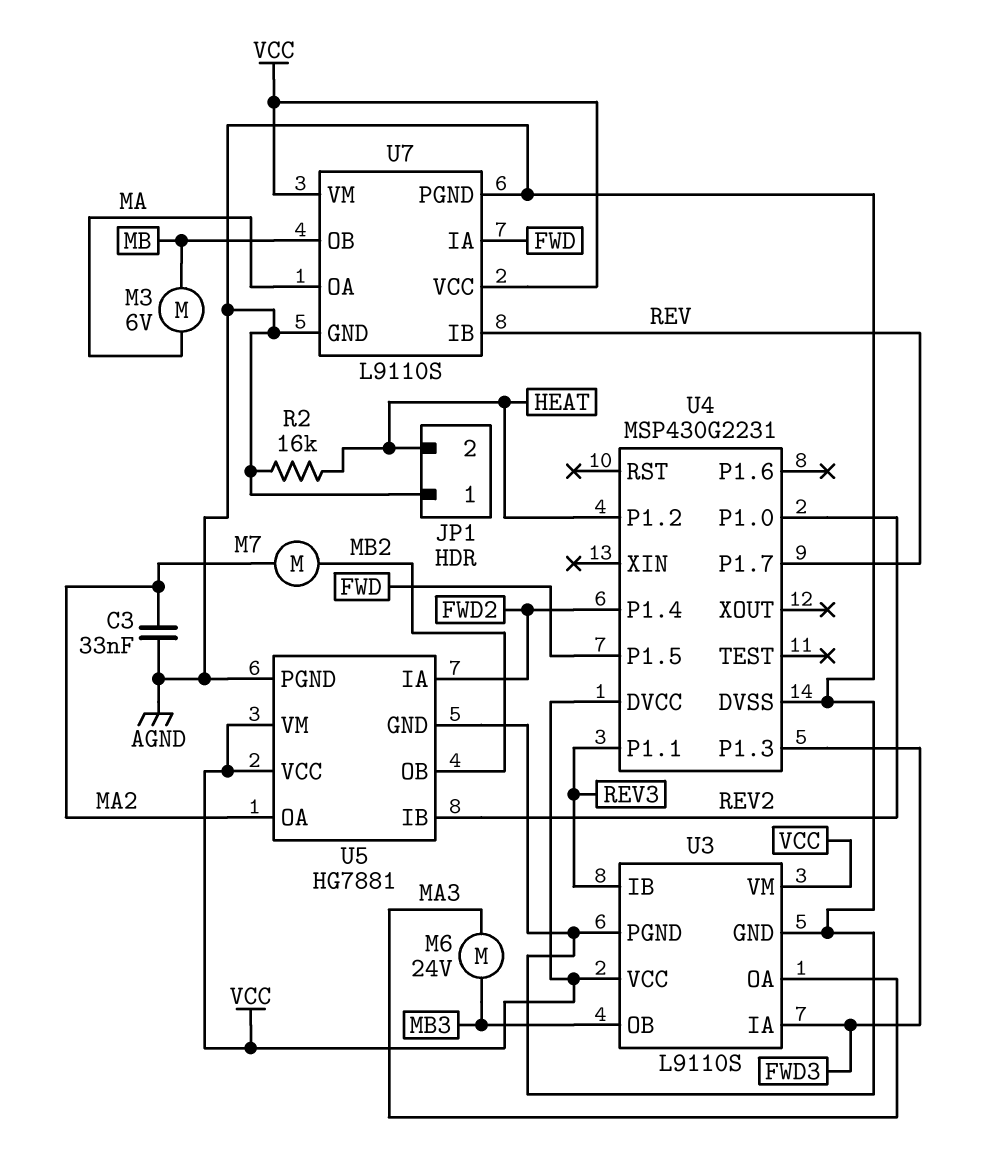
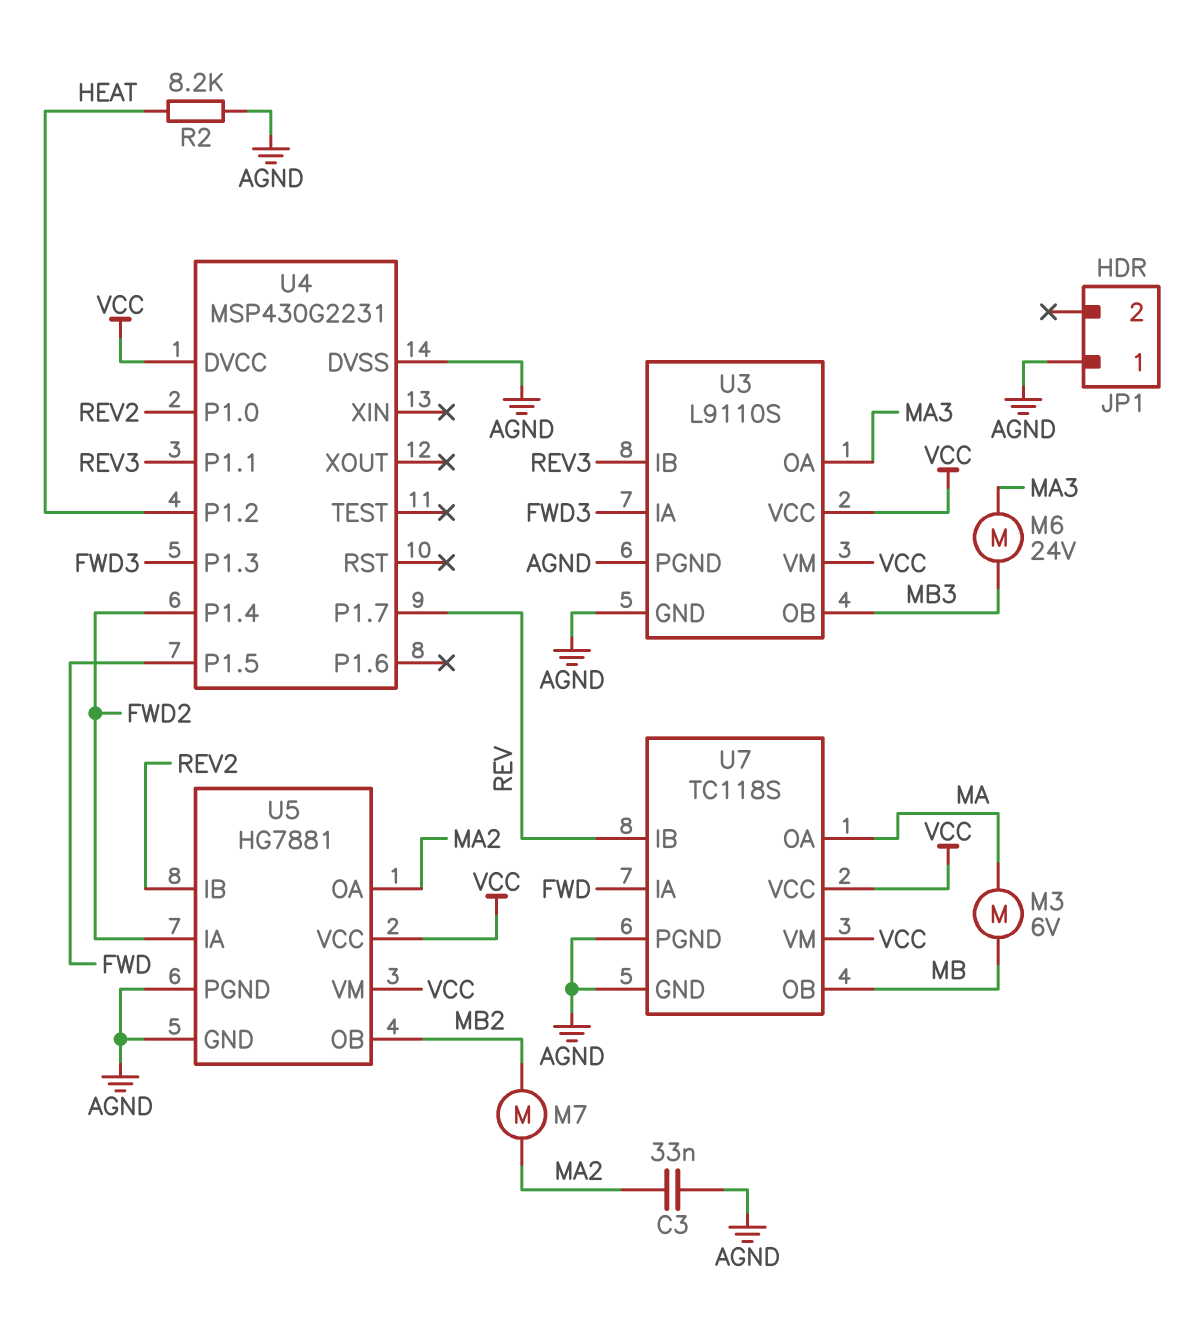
JP1 pin 2: HEAT -> none
R2: 16k (AGND, HEAT) -> 8.2k (AGND, HEAT)
U7: L9110S -> TC118S

